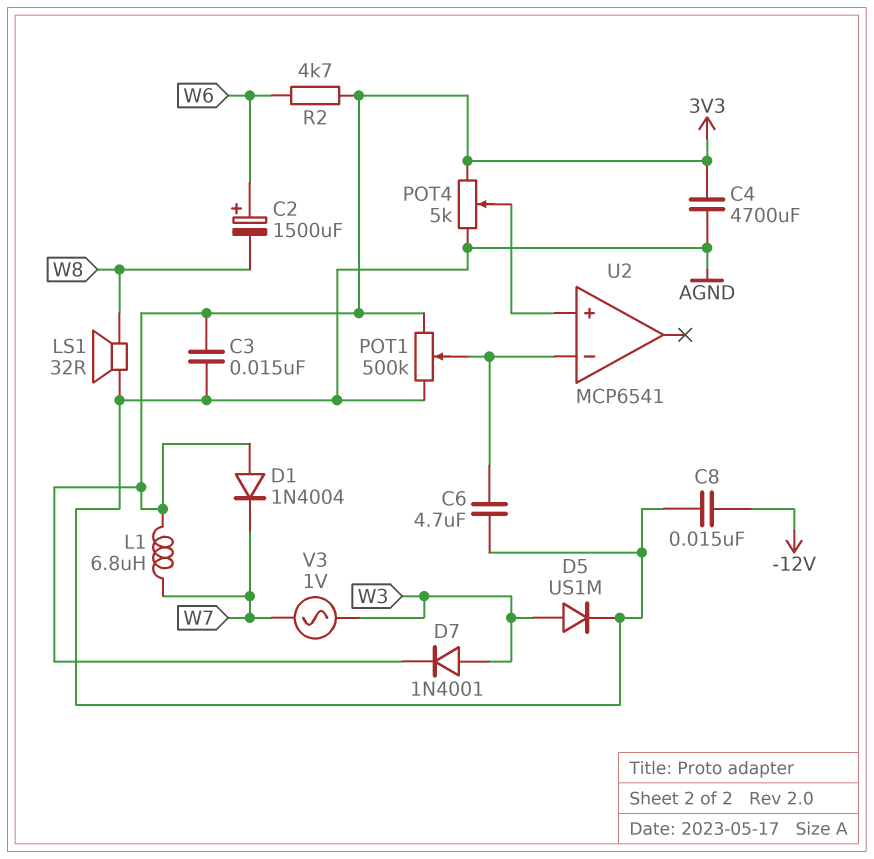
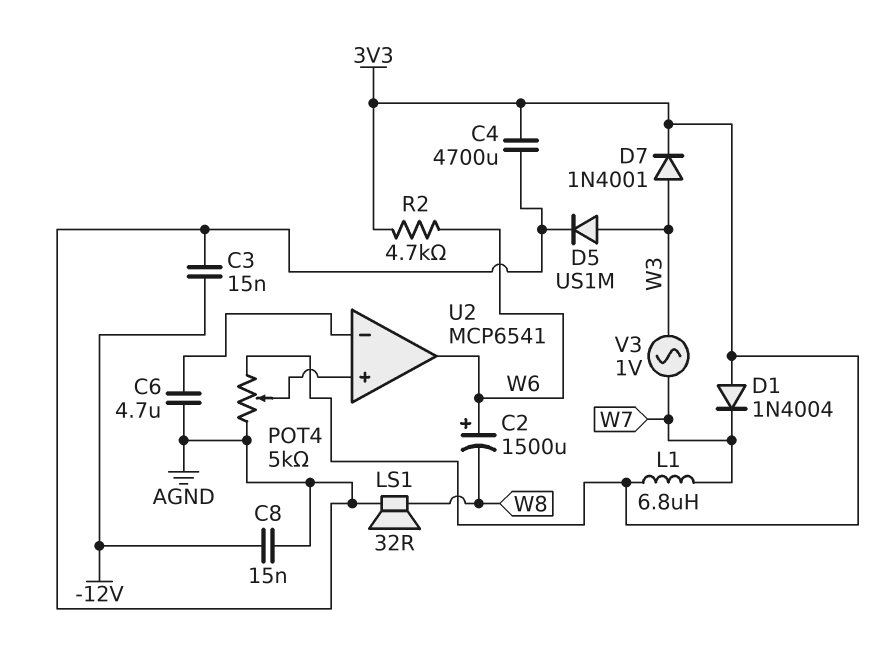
C3: 15nF (3V3, AGND) -> 15nF (-12V, AGND)
POT1: 500k (3V3, AGND, wiper U2/in-) -> none
U2 pin out: none -> W6

